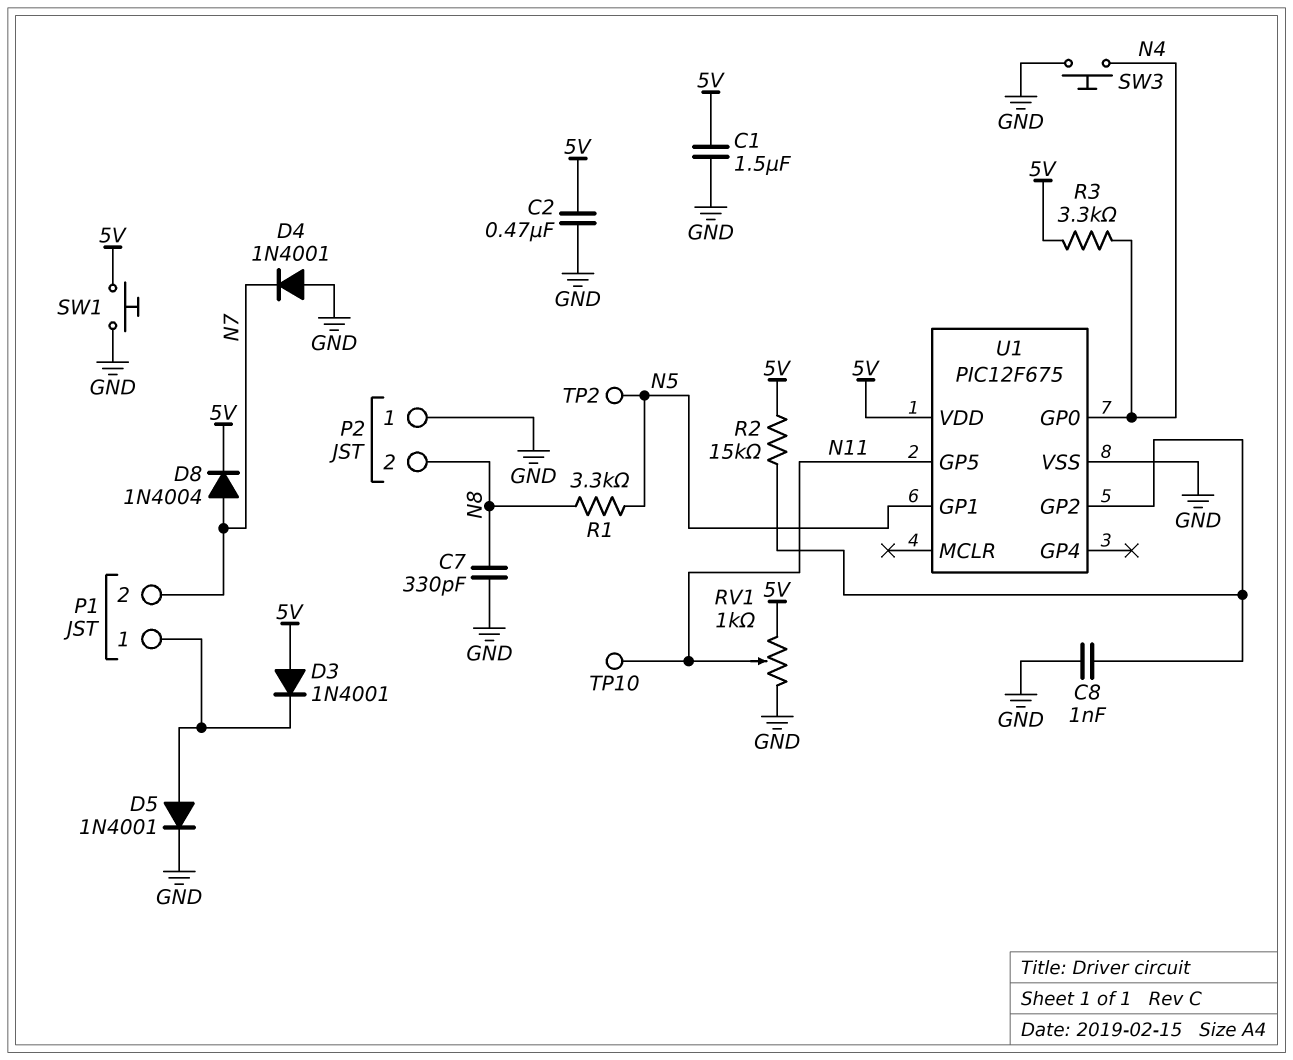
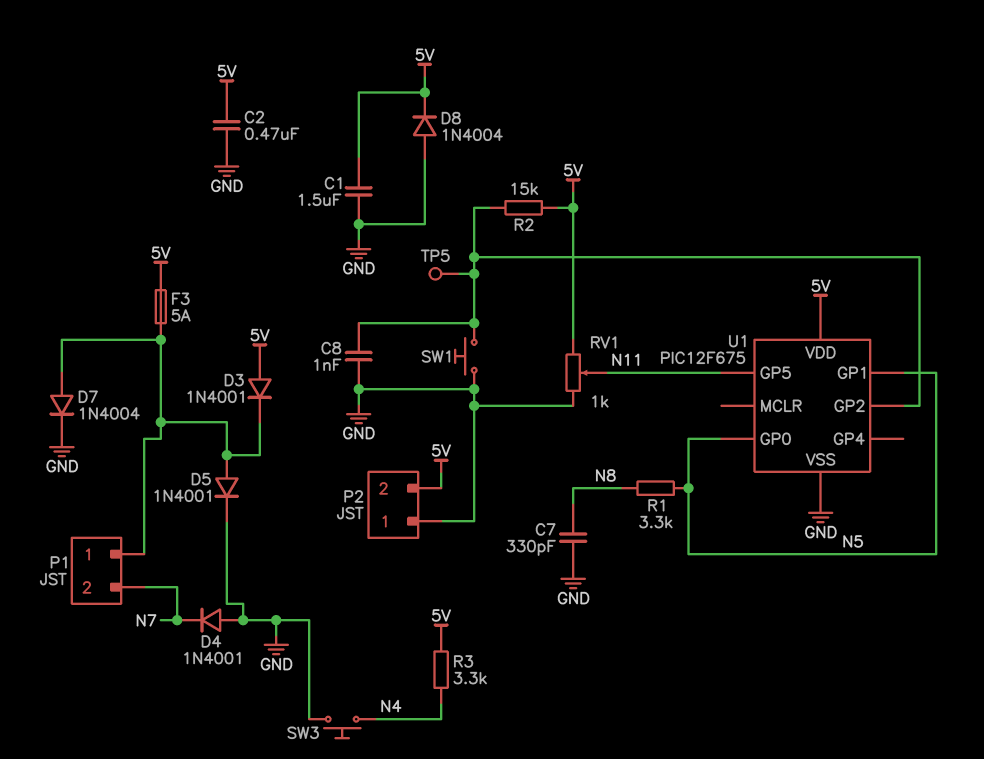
D7: none -> diode 1N4004 (A P1/1, K GND)
D8: diode 1N4004 (A N7, K 5V) -> diode 1N4004 (A GND, K 5V)
F3: none -> 5A (5V, P1/1)
P2 pin 2: N8 -> 5V
SW1: button (5V, GND) -> button (GND, U1/GP2)
TP2: test point (N5) -> none
TP5: none -> test point (U1/GP2)
TP10: test point (N11) -> none
U1 pin GP0: N4 -> N5

